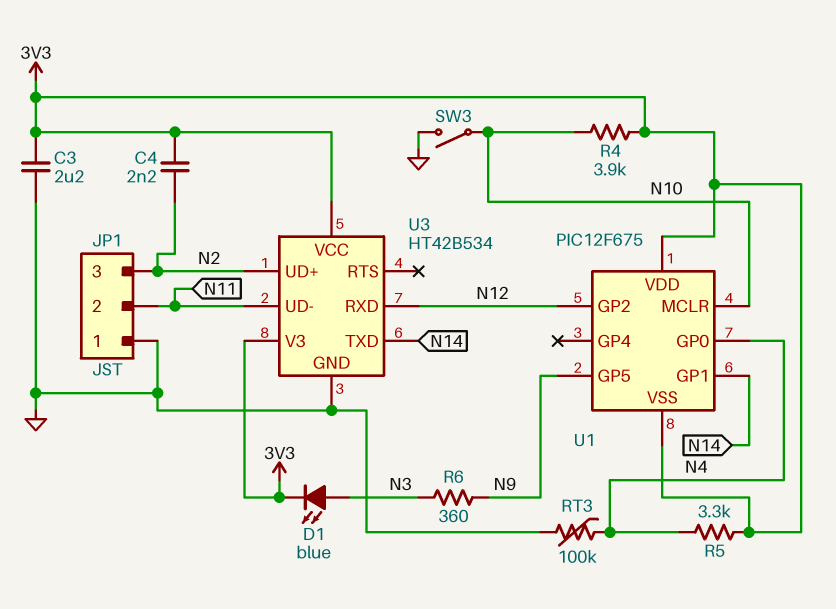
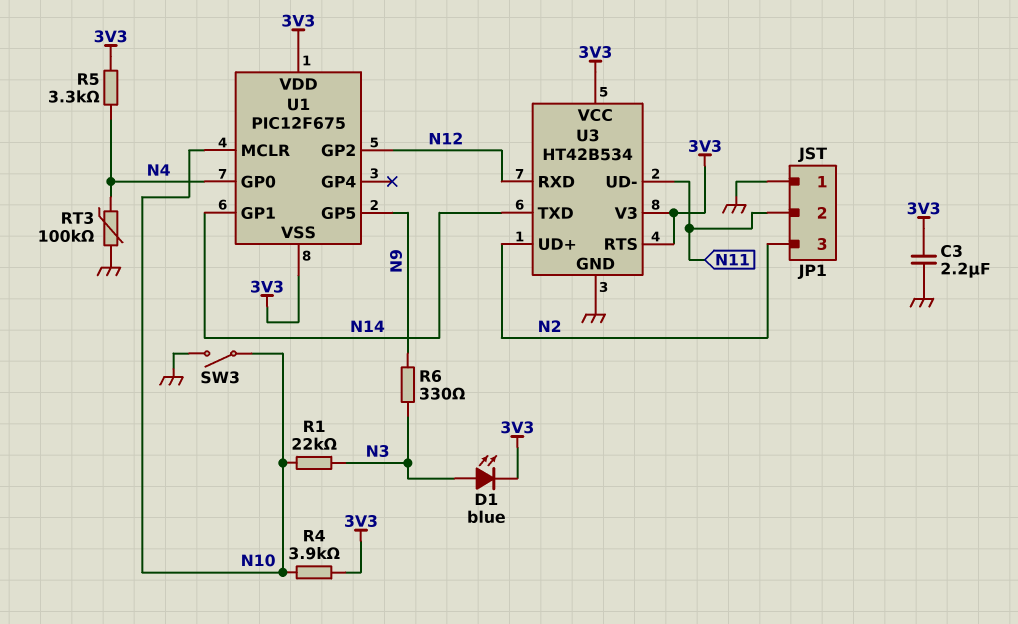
C4: 2.2nF (3V3, N2) -> none
R1: none -> 22k (N3, N10)
R6: 360 (N3, N9) -> 330 (N3, N9)
U3 pin RTS: none -> 3V3

